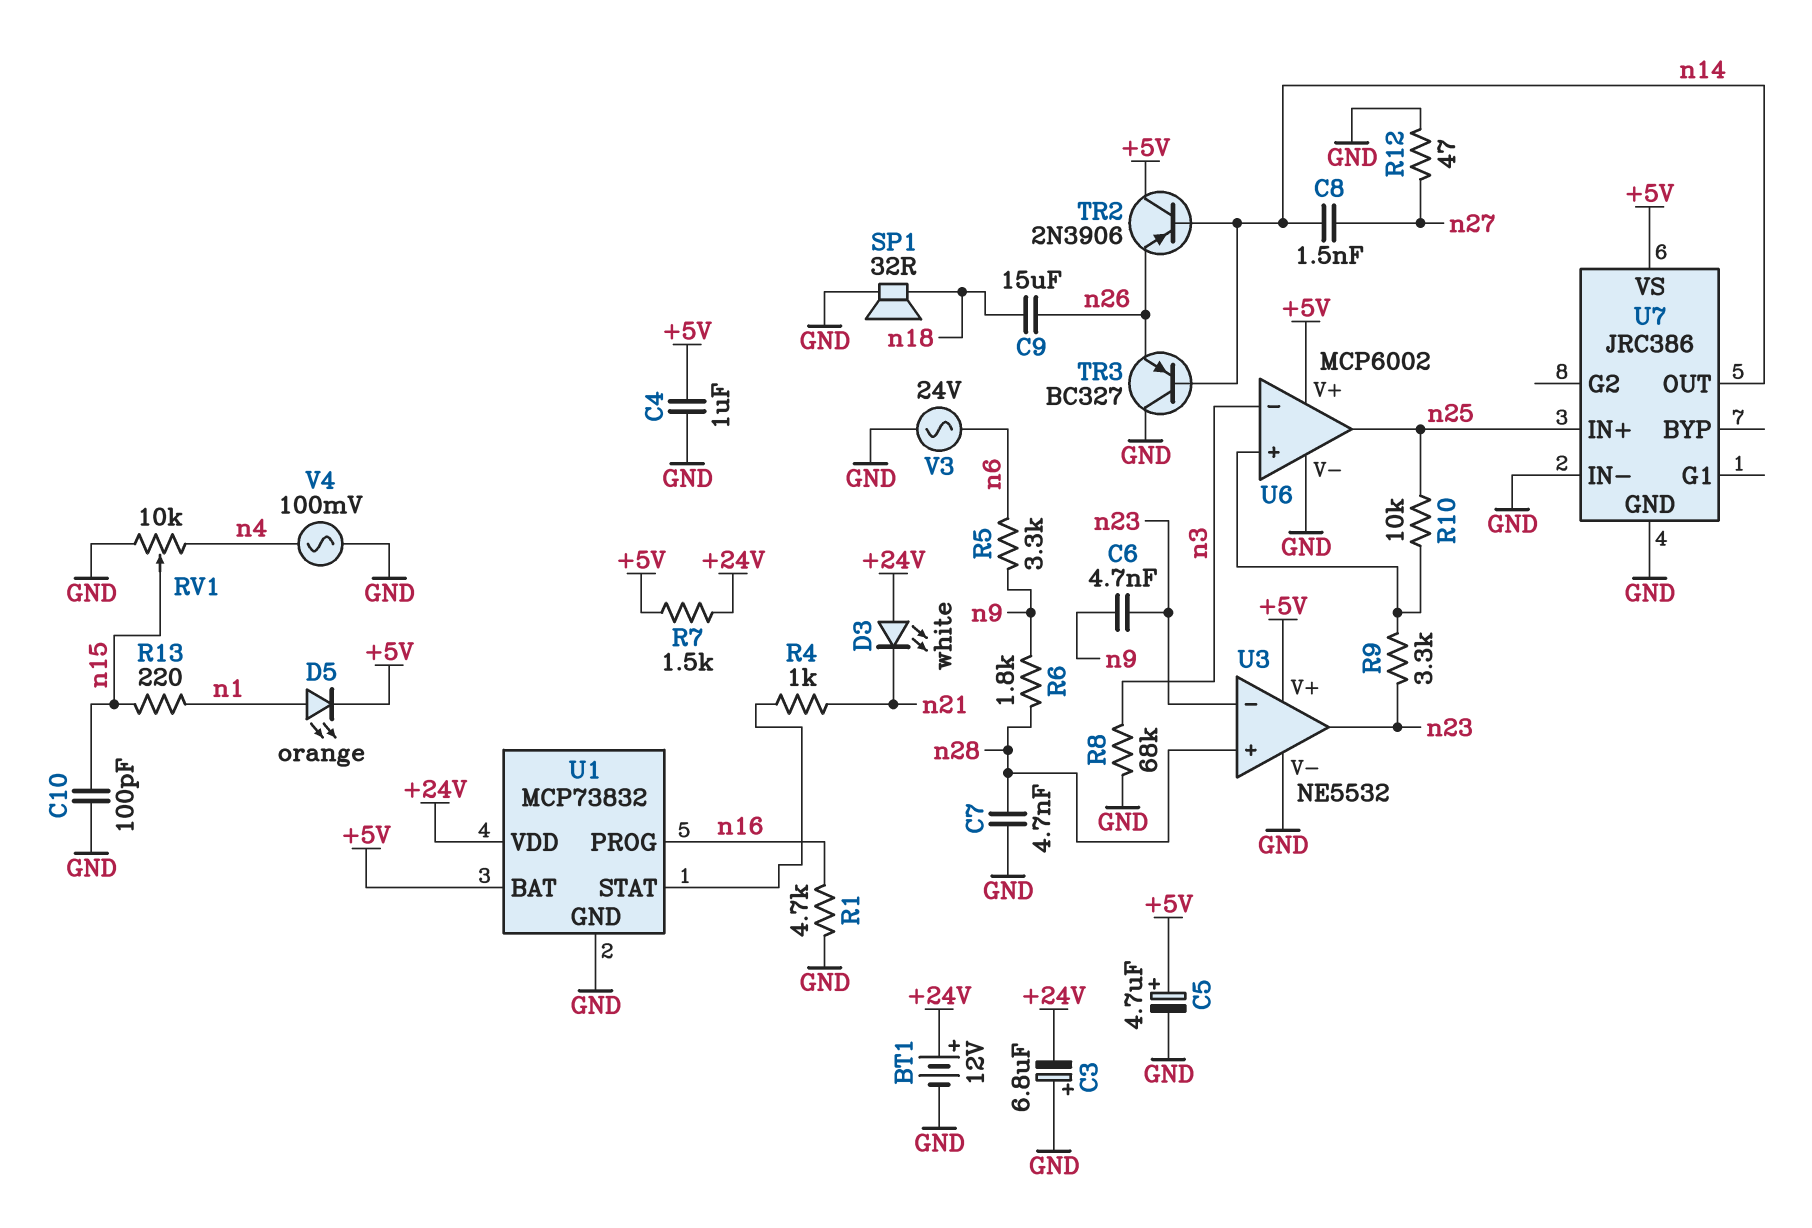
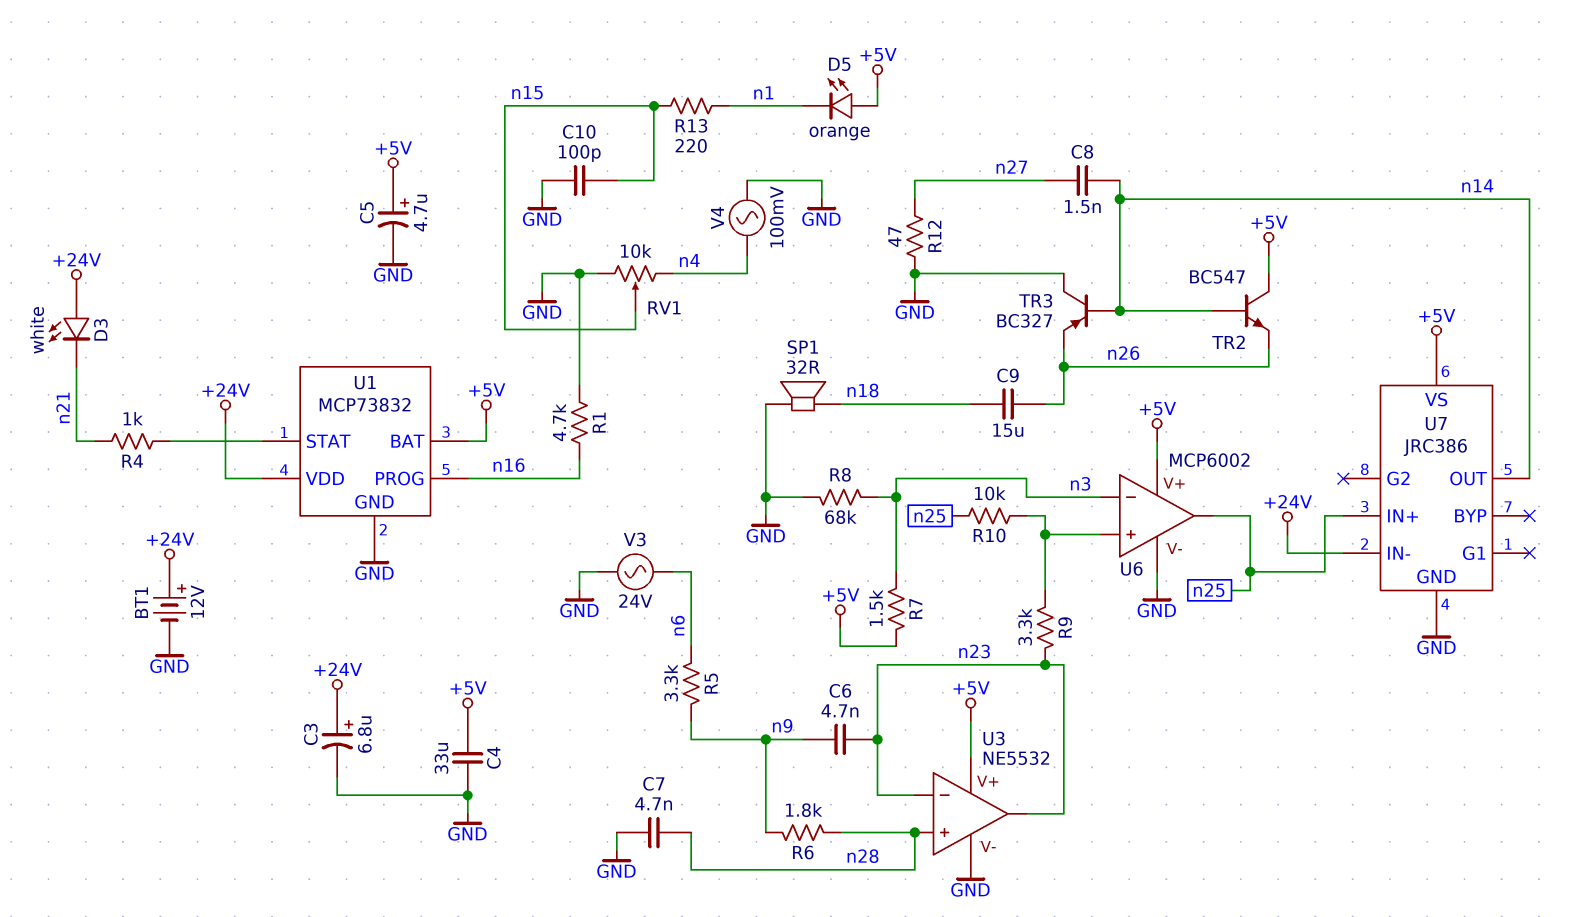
C3: 6.8uF (plus GND, minus +24V) -> 6.8uF (plus +24V, minus GND)
C4: 1uF (+5V, GND) -> 33uF (+5V, GND)
D5: LED orange (A n1, K +5V) -> LED orange (A +5V, K n1)
R7: 1.5k (+5V, +24V) -> 1.5k (+5V, n3)
TR2: PNP 2N3906 (B n14, C +5V, E n26) -> NPN BC547 (B n14, C +5V, E n26)
U7 pin IN-: GND -> +24V

